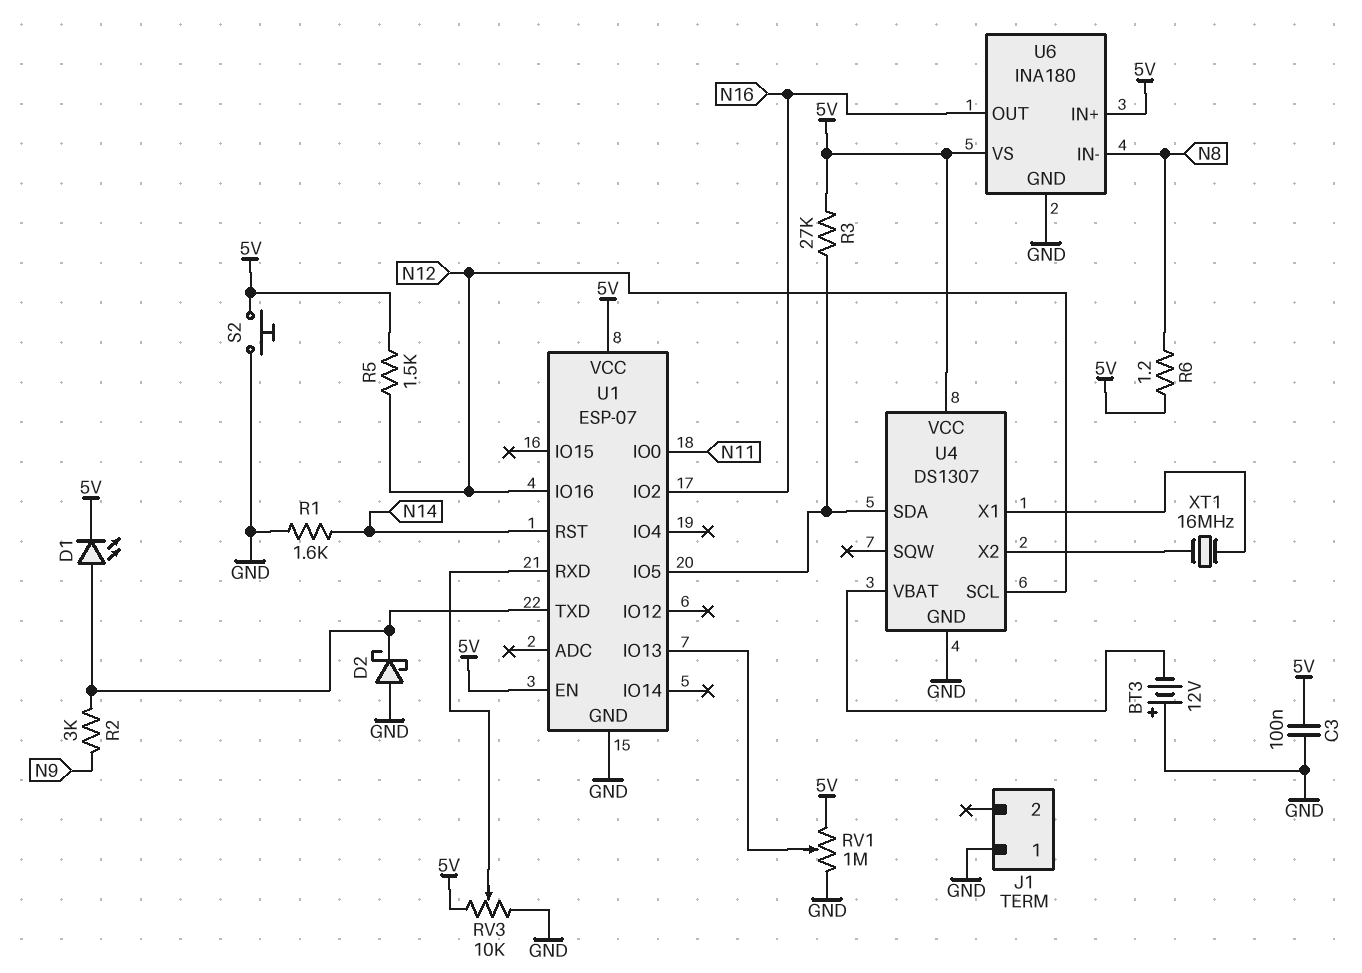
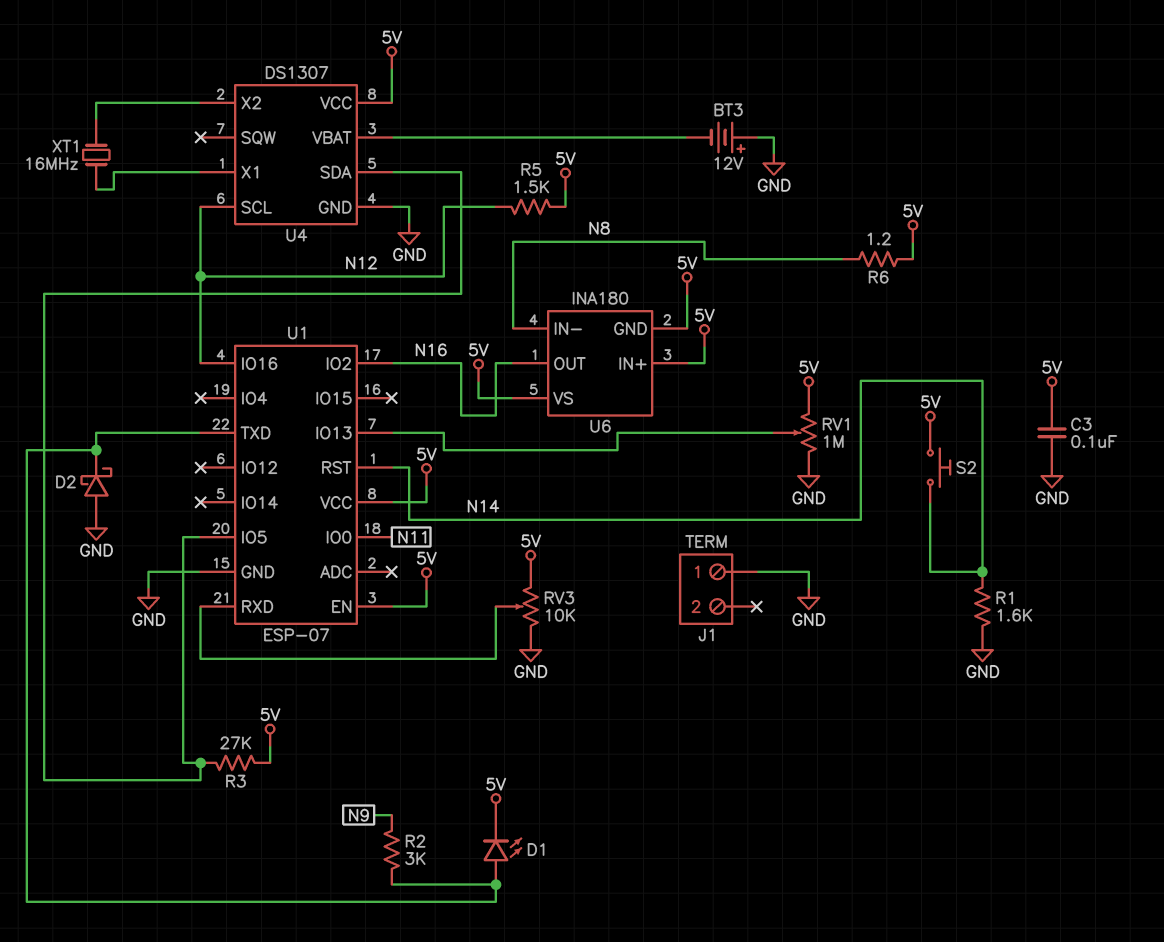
S2: button (5V, GND) -> button (5V, N14)
U6 pin GND: GND -> 5V

